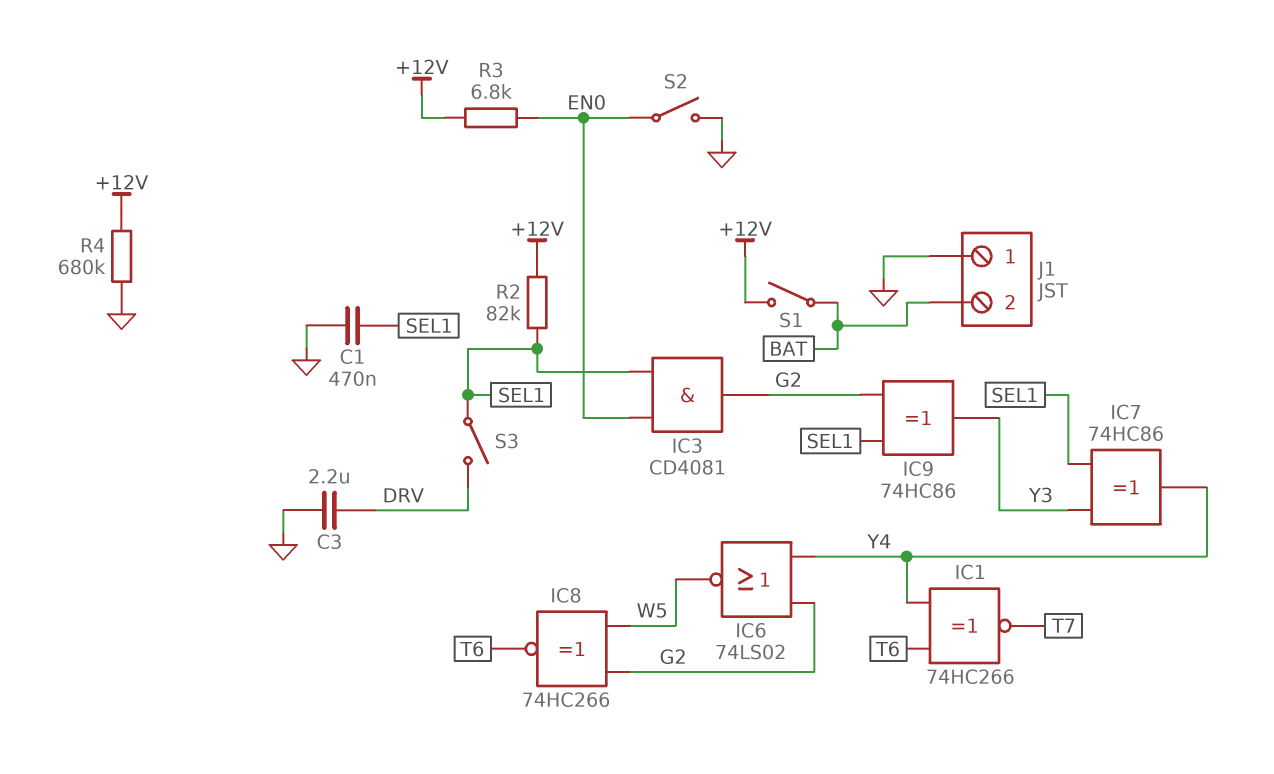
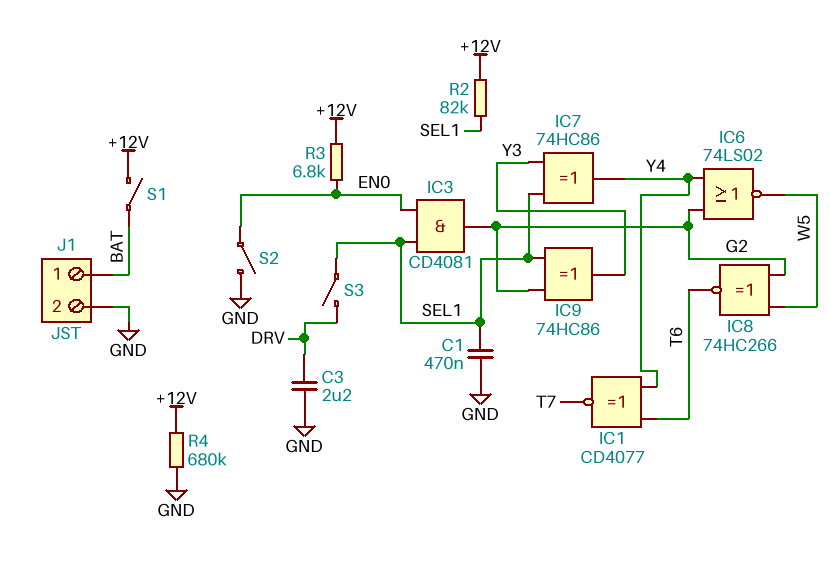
IC1: XNOR 74HC266 (in T6, in Y4, out T7) -> XNOR CD4077 (in T6, in Y4, out T7)
J1 pin 1: GND -> BAT
J1 pin 2: BAT -> GND

